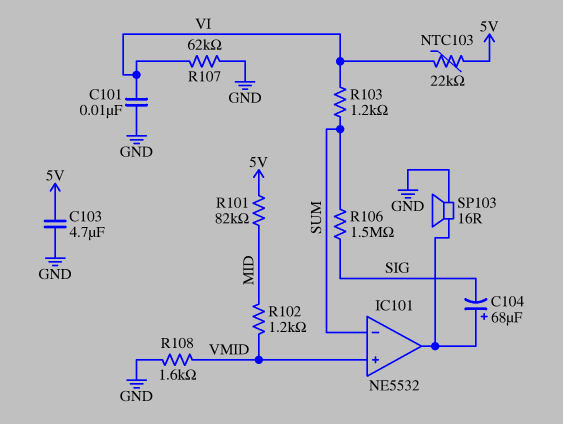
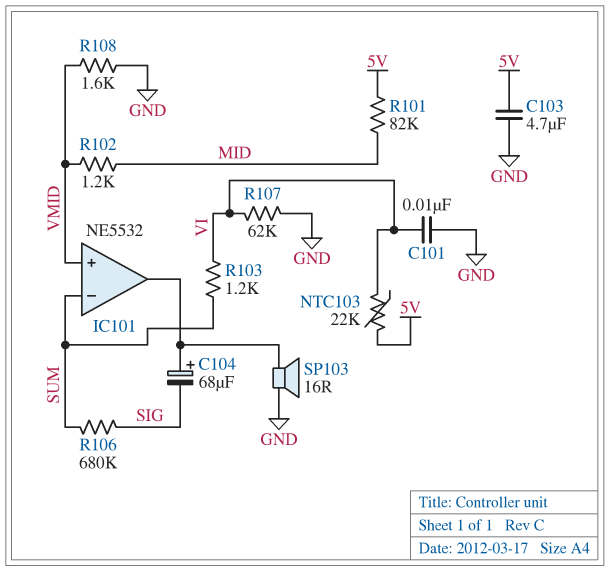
R106: 1.5M (SIG, SUM) -> 680k (SIG, SUM)

